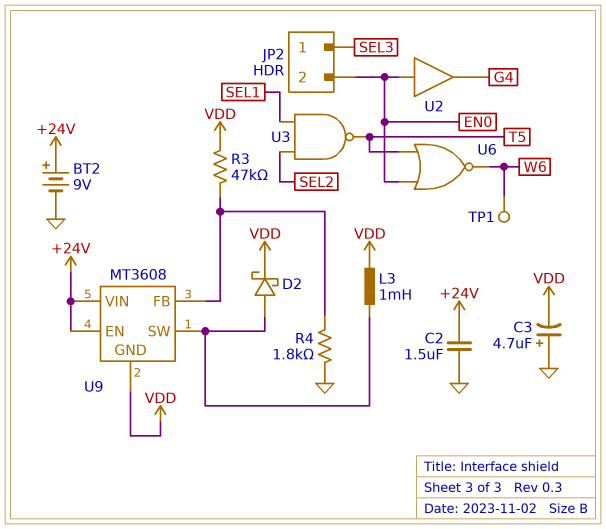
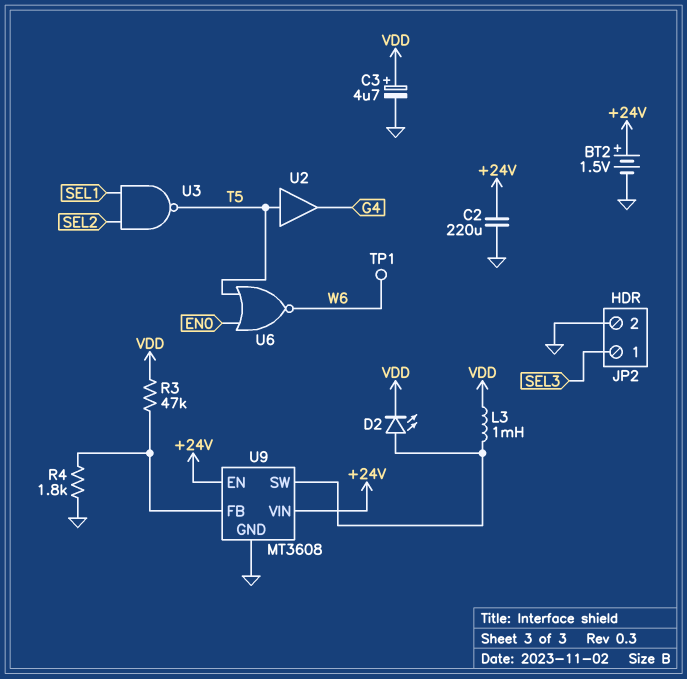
BT2: 9V (plus +24V, minus GND) -> 1.5V (plus +24V, minus GND)
C2: 1.5uF (+24V, GND) -> 220uF (+24V, GND)
C3: 4.7uF (plus GND, minus VDD) -> 4.7uF (plus VDD, minus GND)
D2: schottky (A U9/SW, K VDD) -> LED (A U9/SW, K VDD)
JP2 pin 2: EN0 -> GND
U2: buffer (in EN0, out G4) -> buffer (in T5, out G4)
U9 pin GND: VDD -> GND

